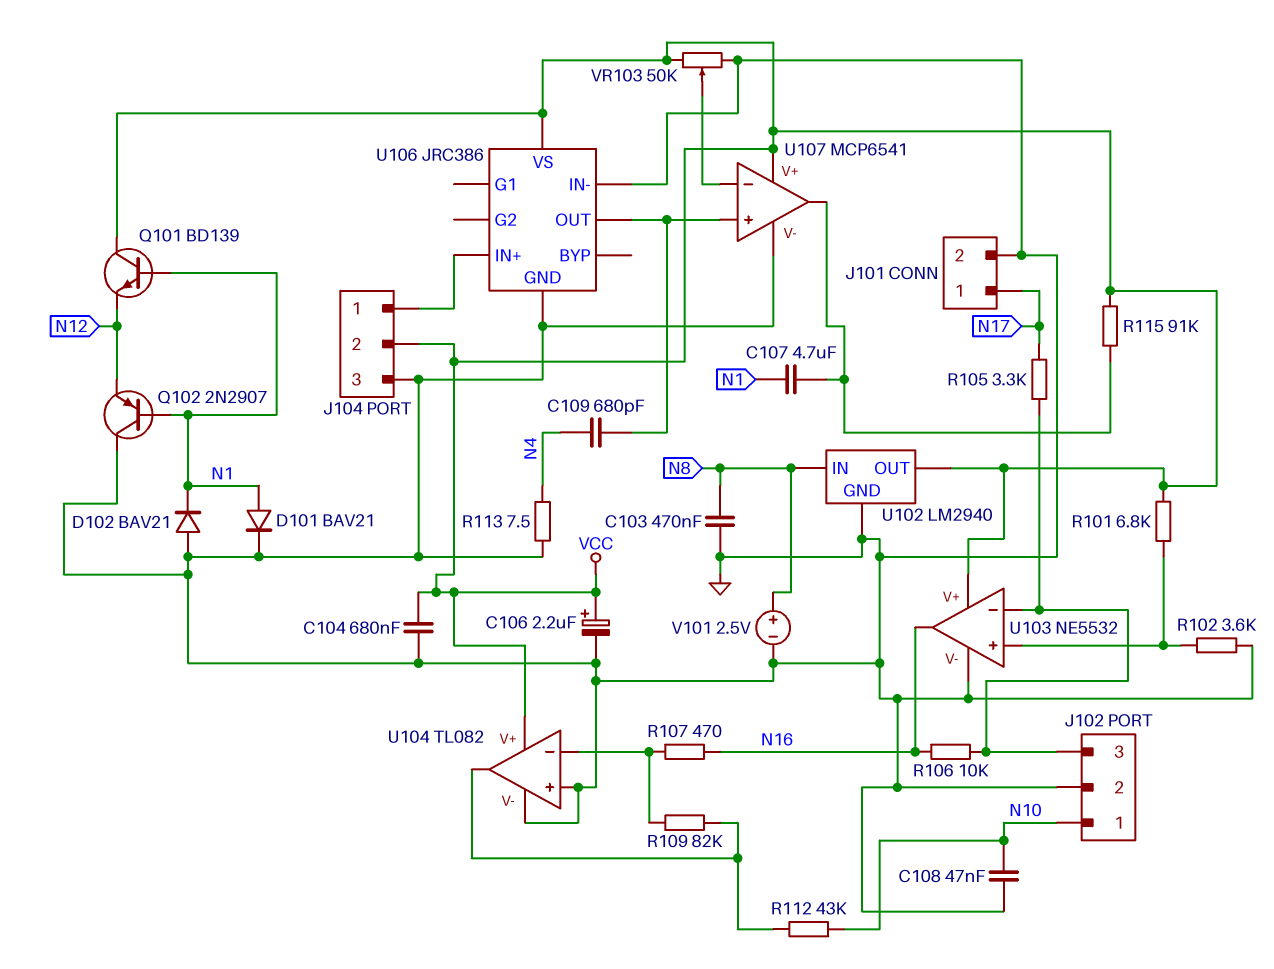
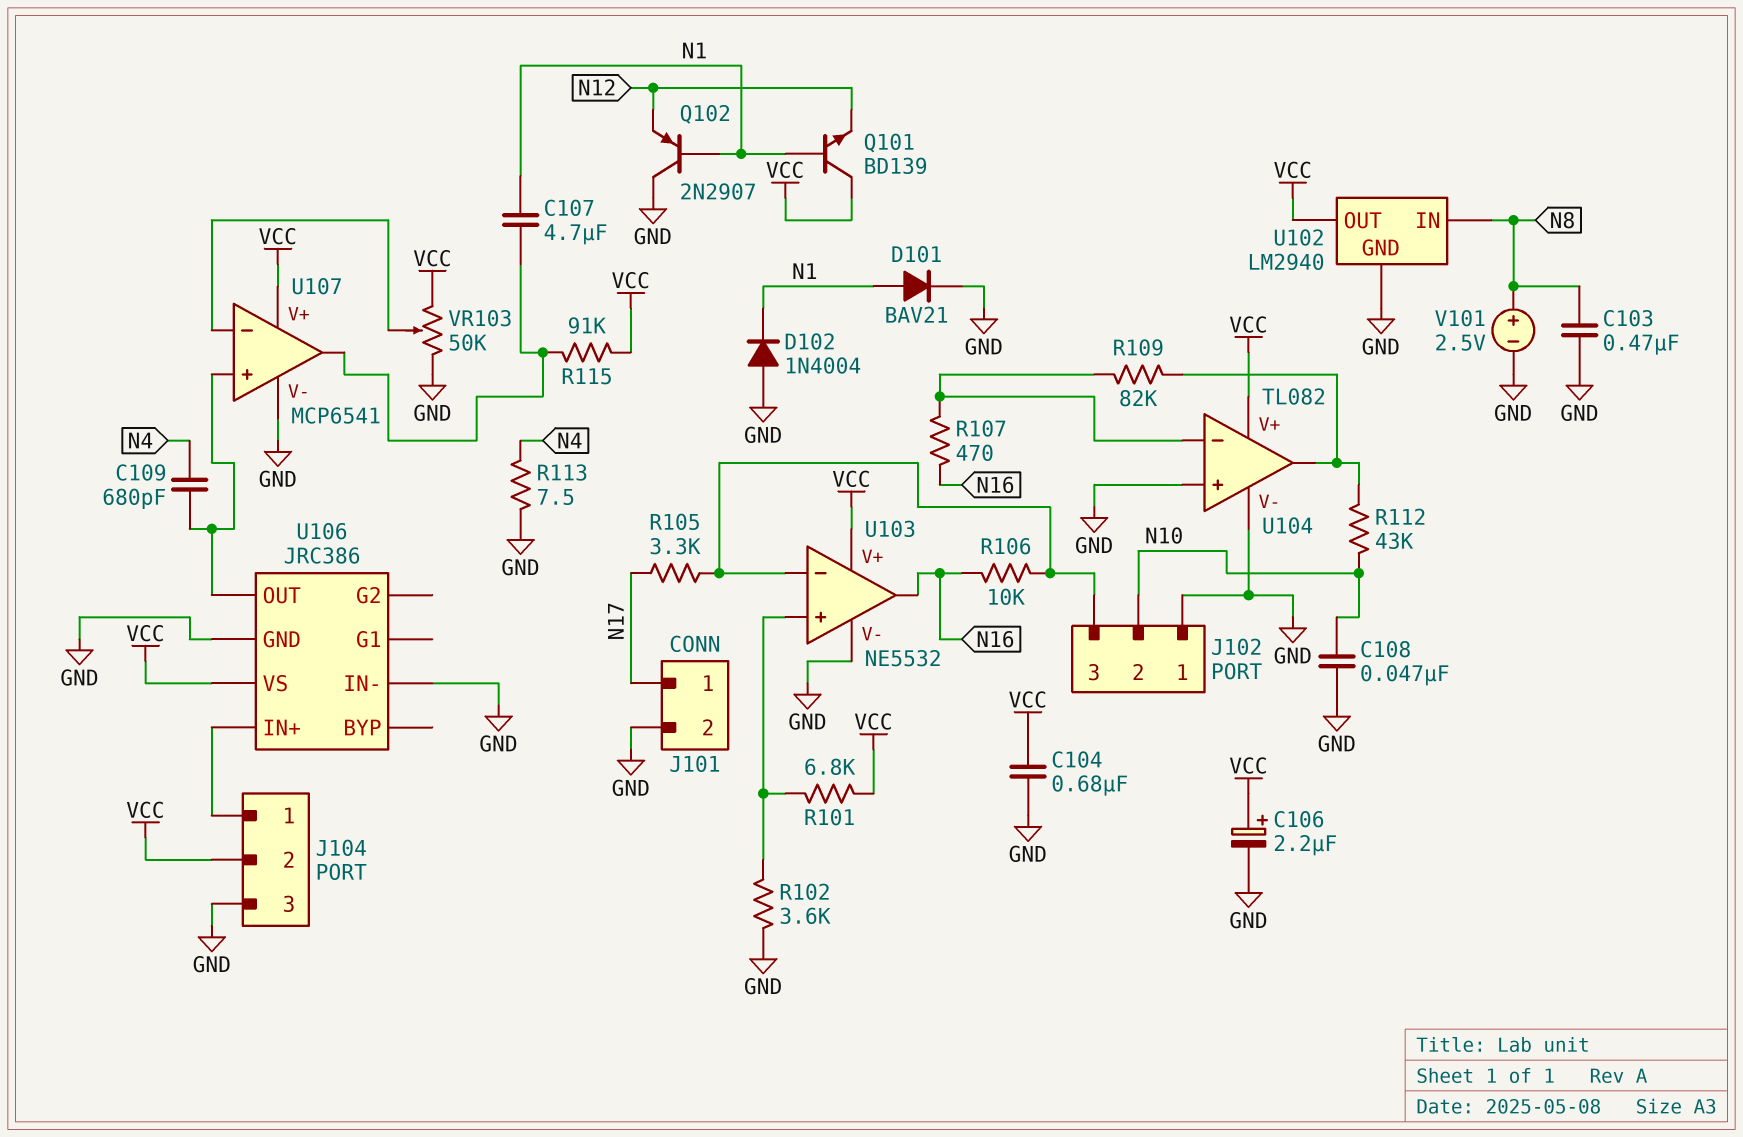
D102: diode BAV21 (A GND, K N1) -> diode 1N4004 (A GND, K N1)
J102 pin 1: N10 -> GND
J102 pin 2: GND -> N10

